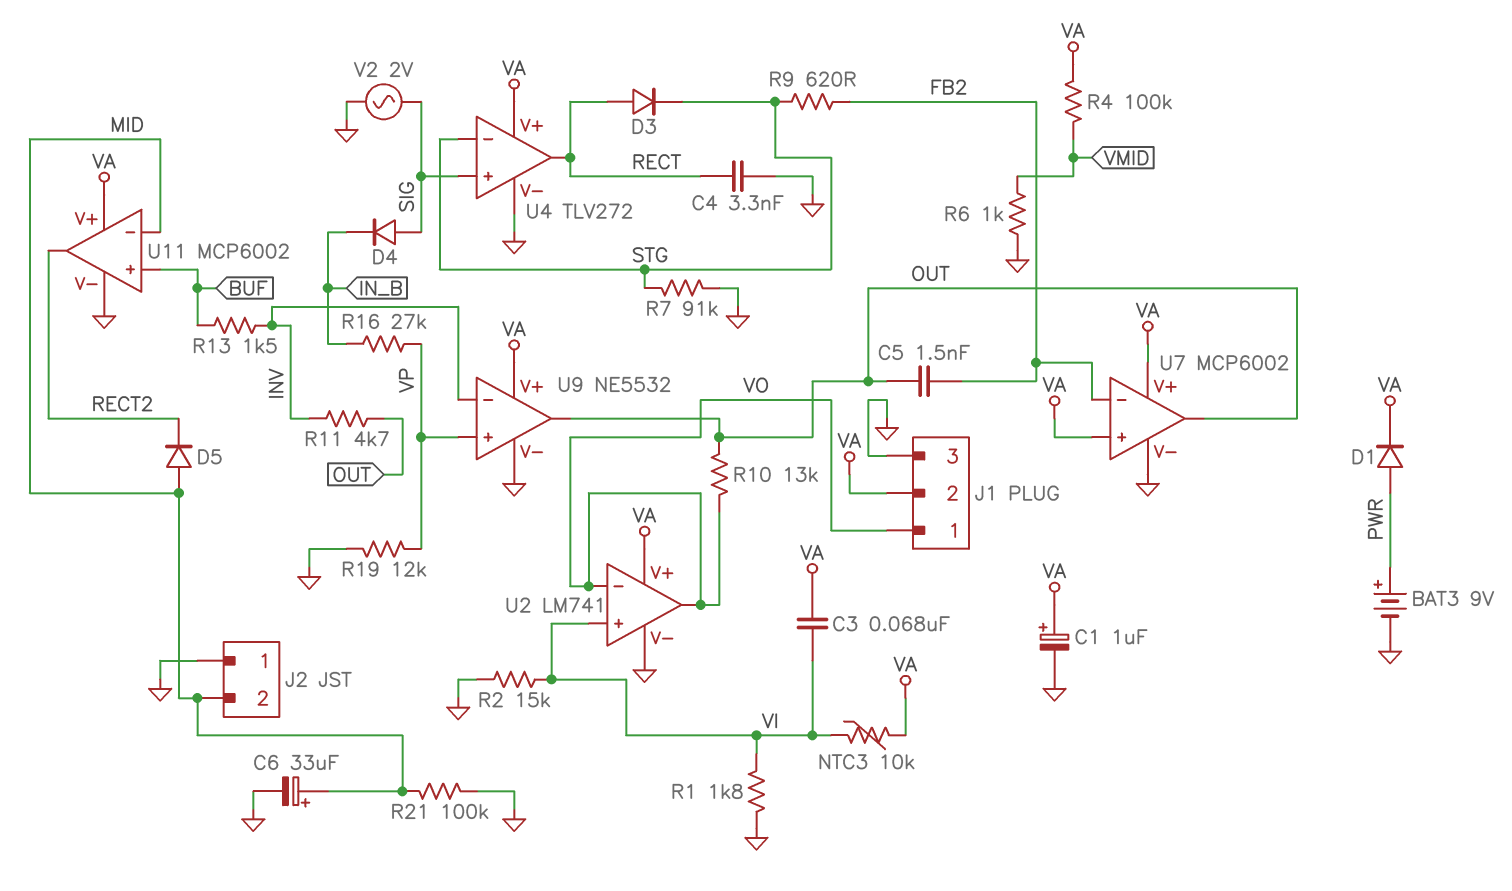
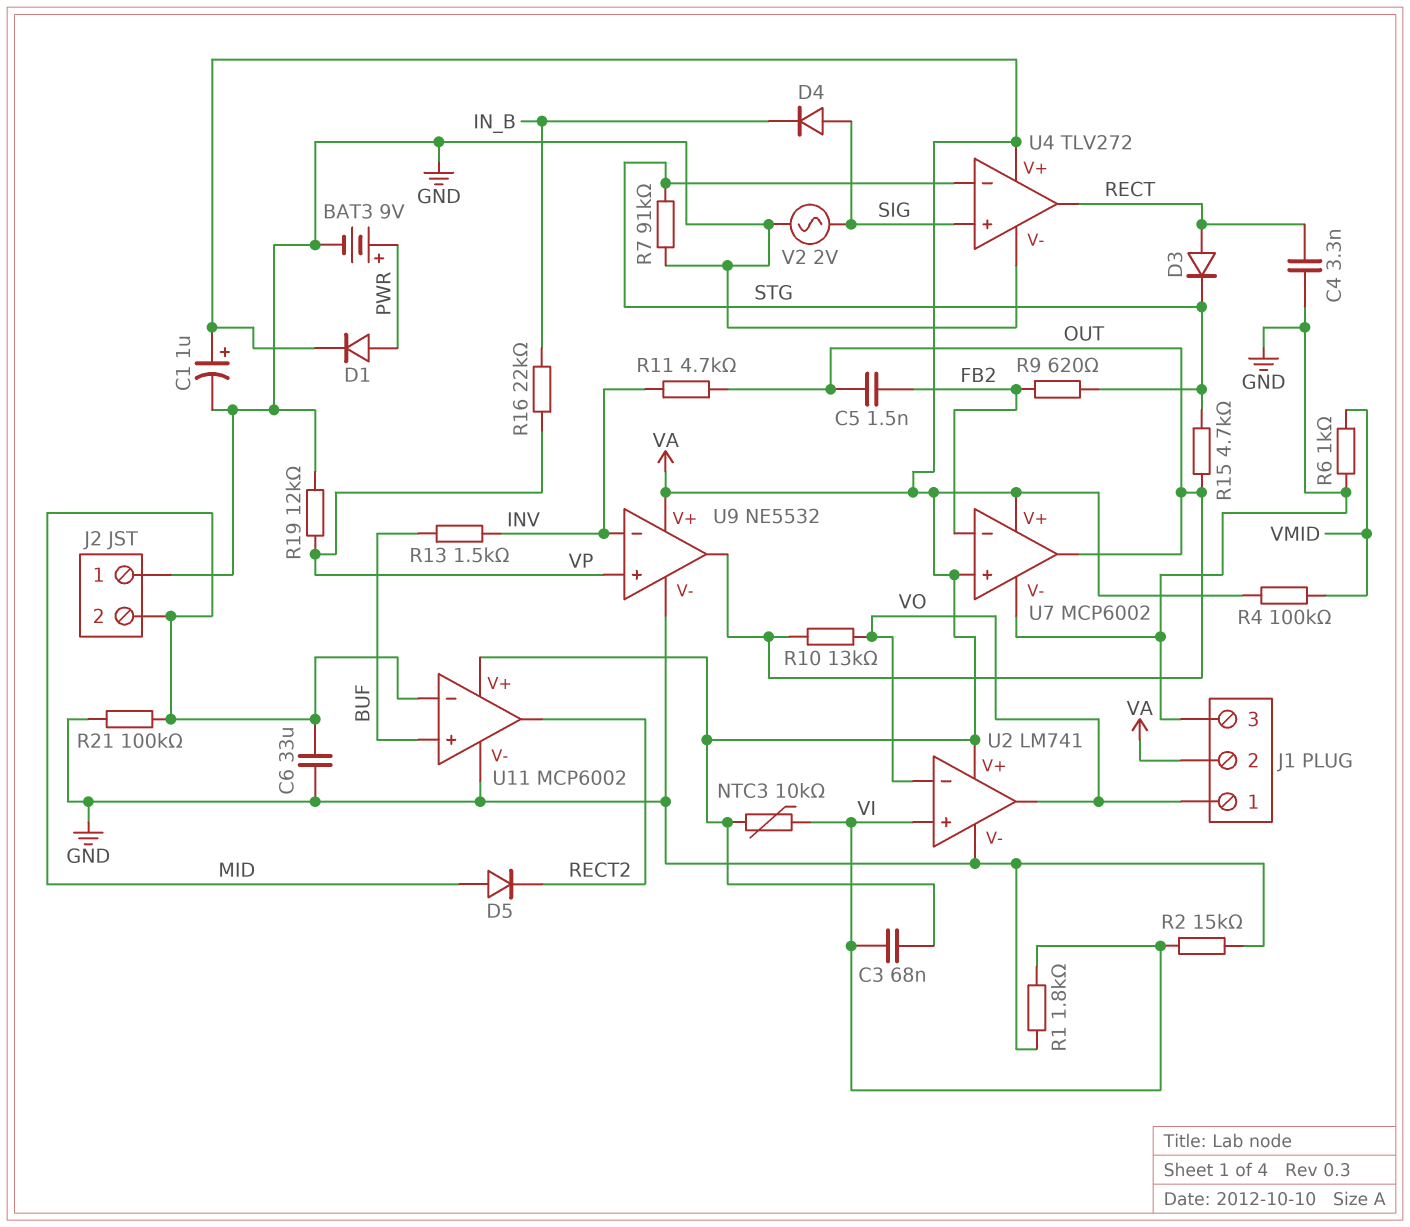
C6: 33uF (plus MID, minus GND) -> 33uF (GND, MID)
R15: none -> 4.7k (OUT, STG)
R16: 27k (IN_B, VP) -> 22k (IN_B, VP)

